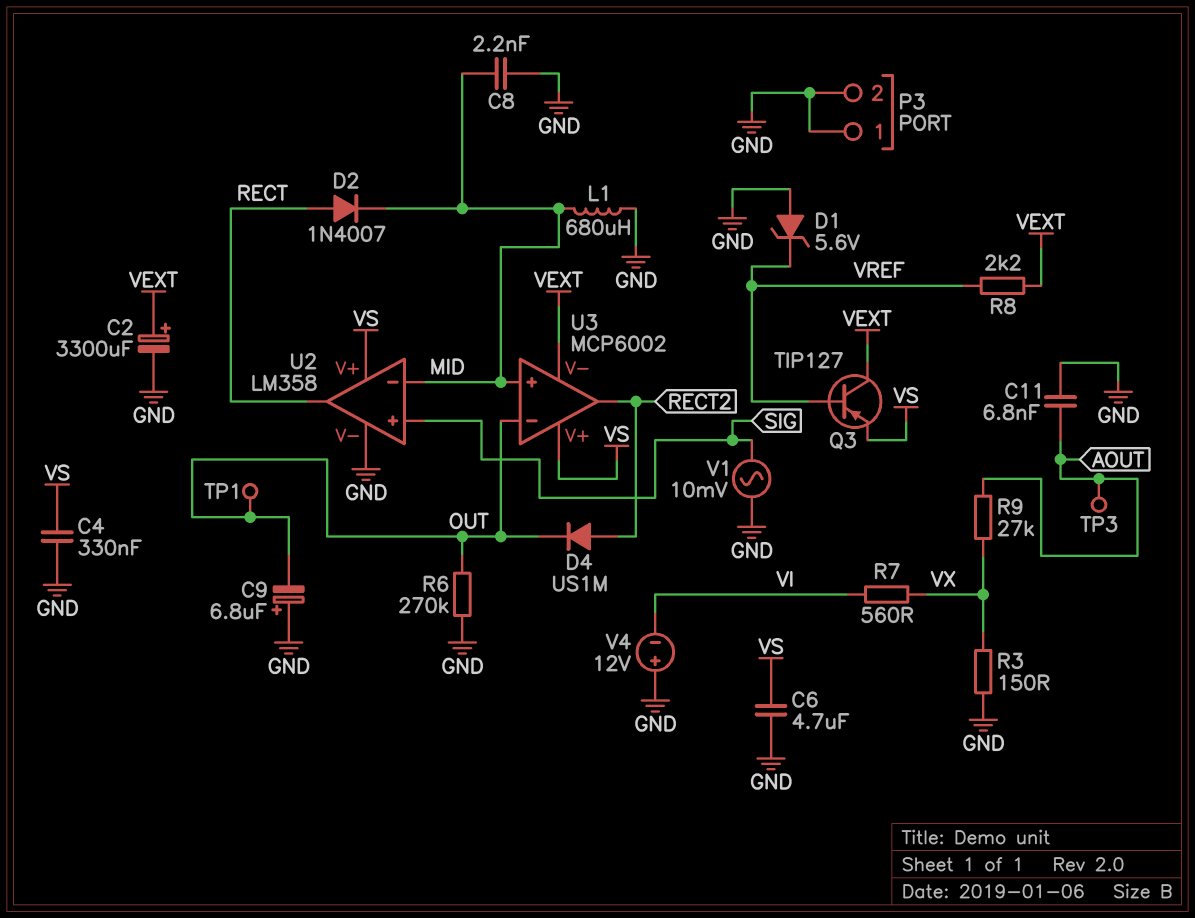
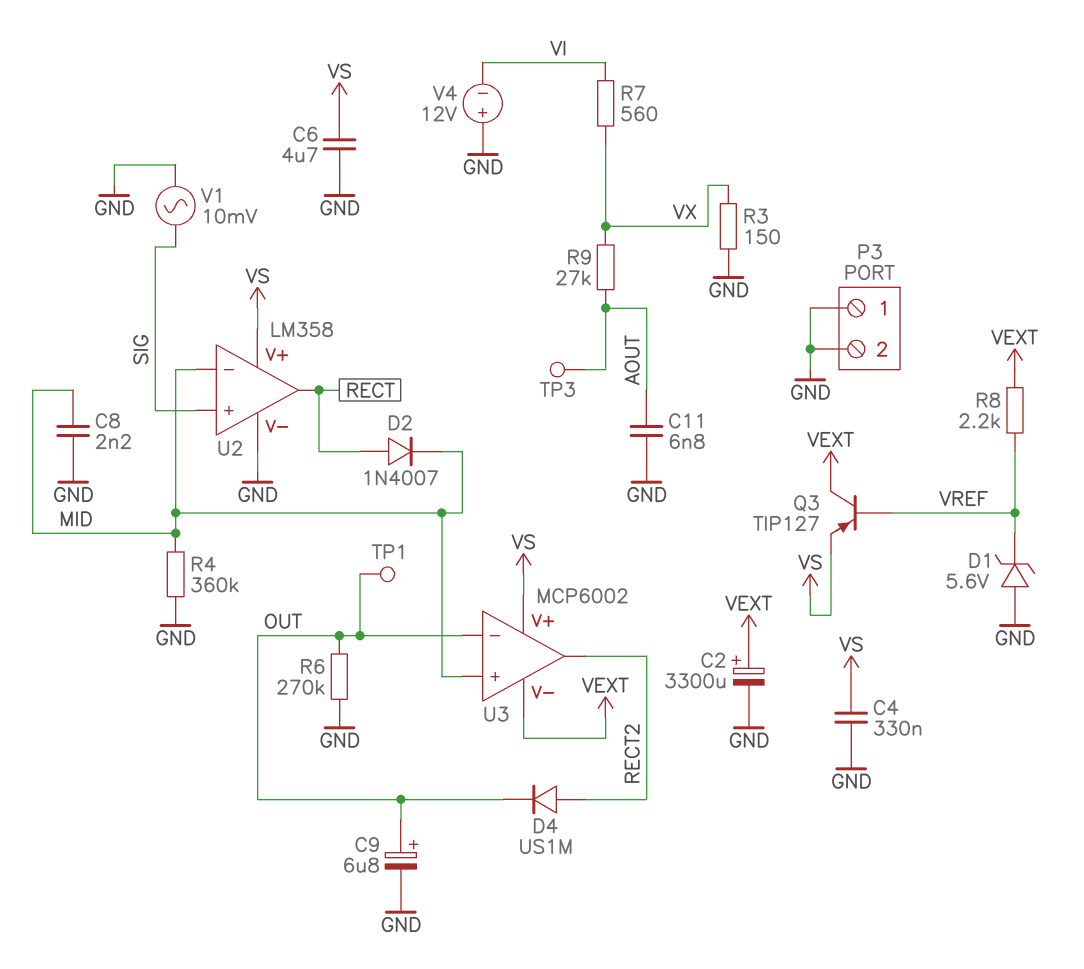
C9: 6.8uF (plus GND, minus OUT) -> 6.8uF (plus OUT, minus GND)
L1: 680uH (GND, MID) -> none
R4: none -> 360k (GND, MID)

